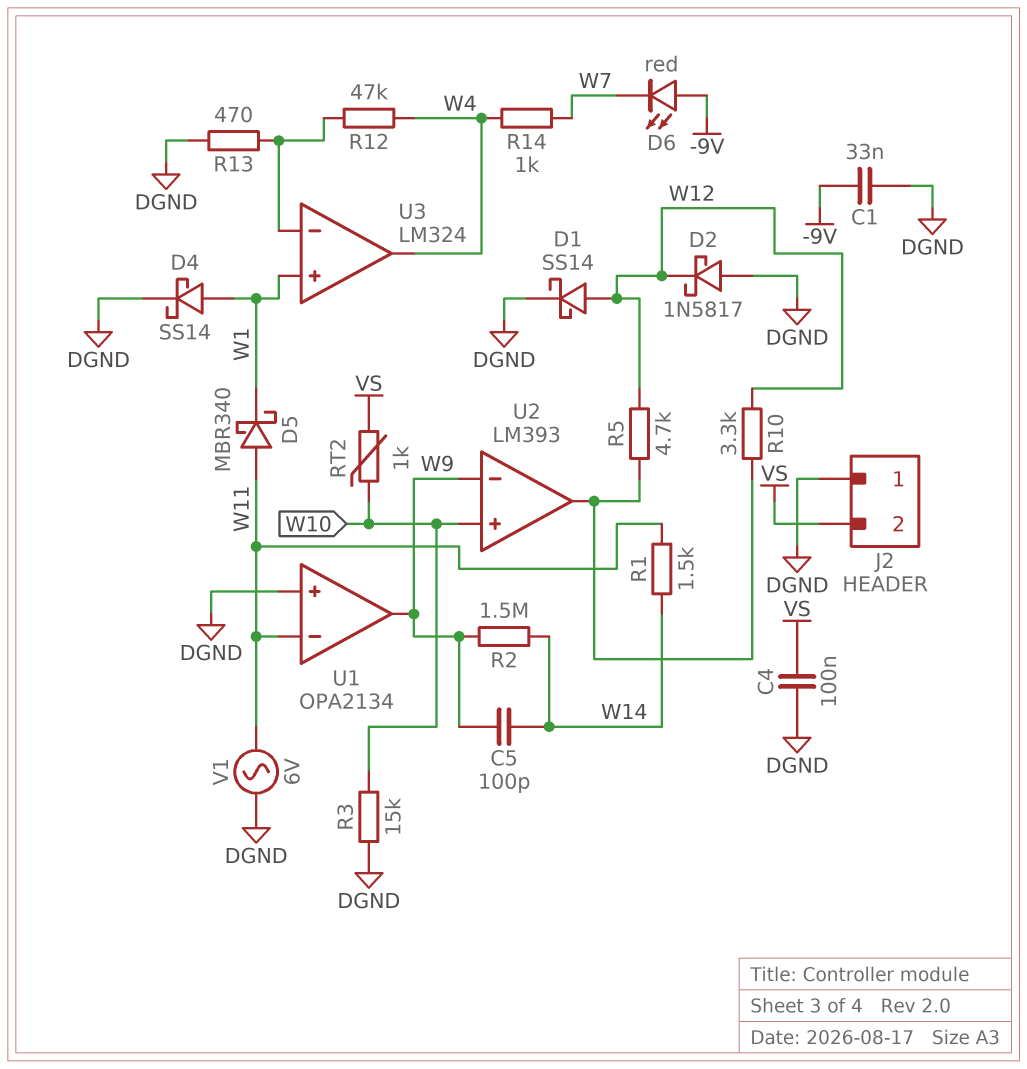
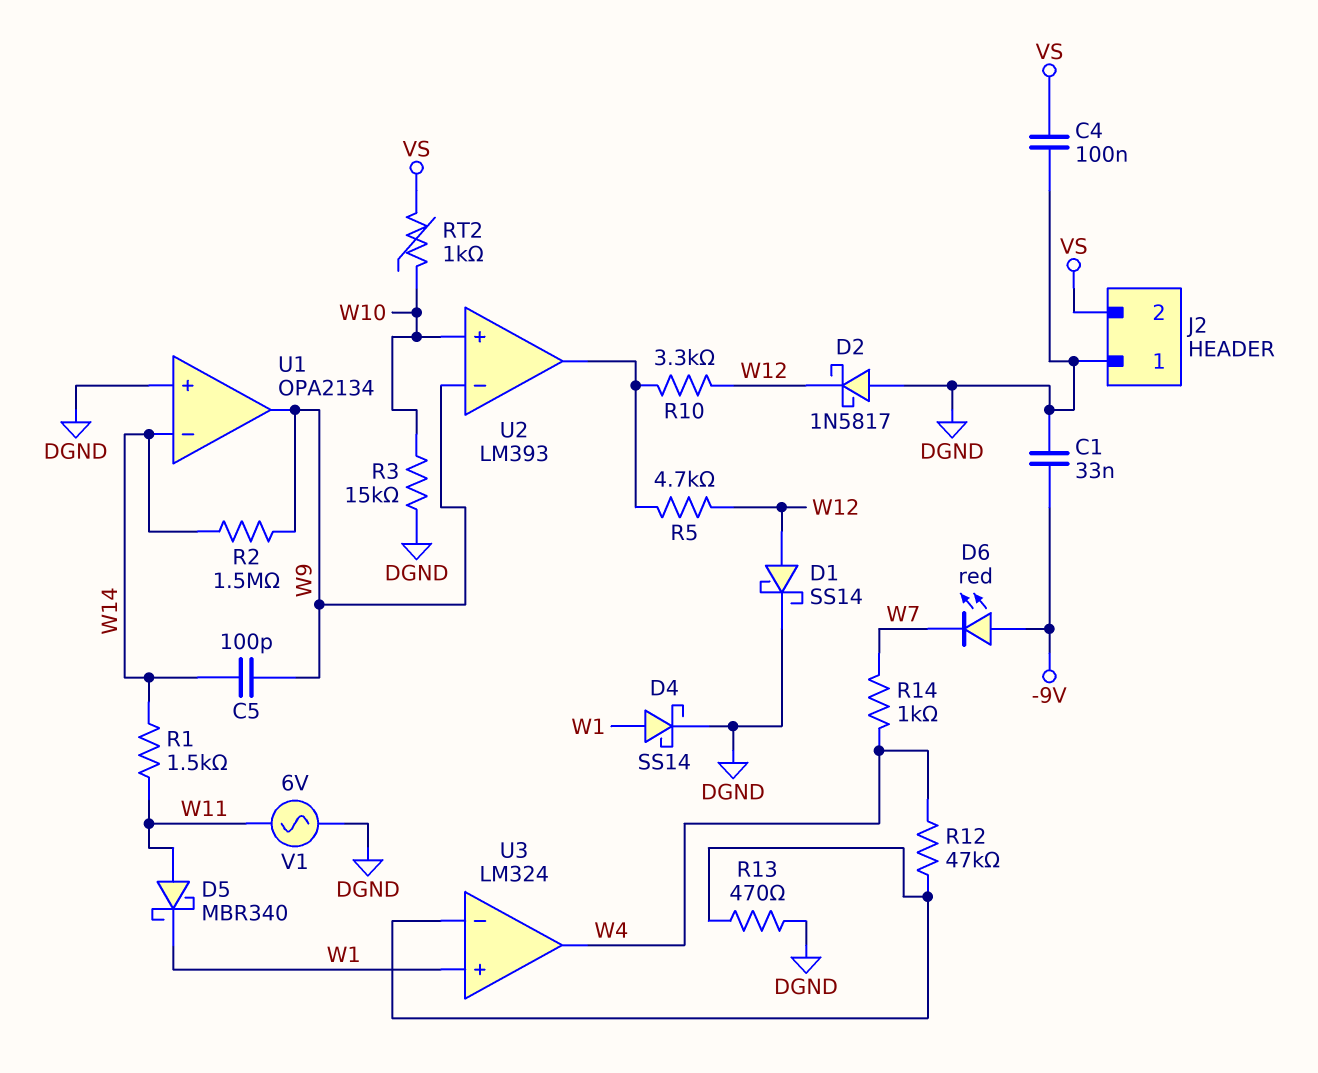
U1 pin in-: W11 -> W14

